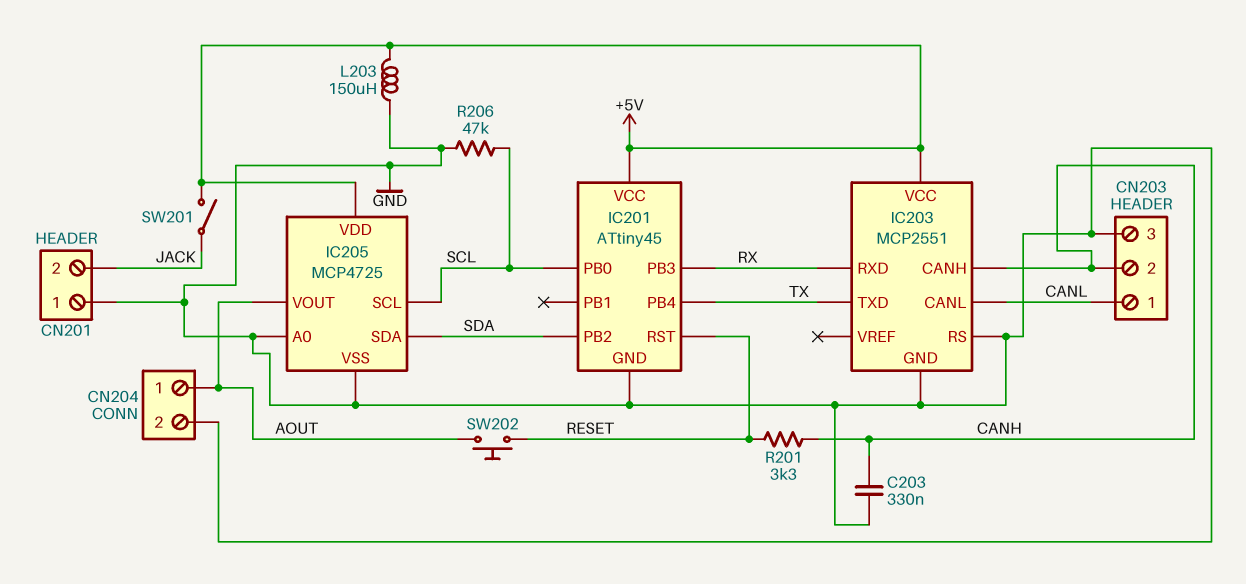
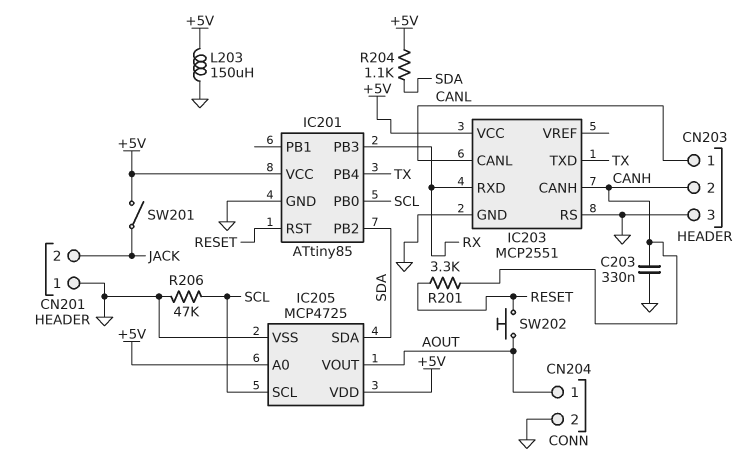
IC201: ATtiny45 -> ATtiny85
IC205 pin A0: GND -> +5V
R204: none -> 1.1k (+5V, SDA)

